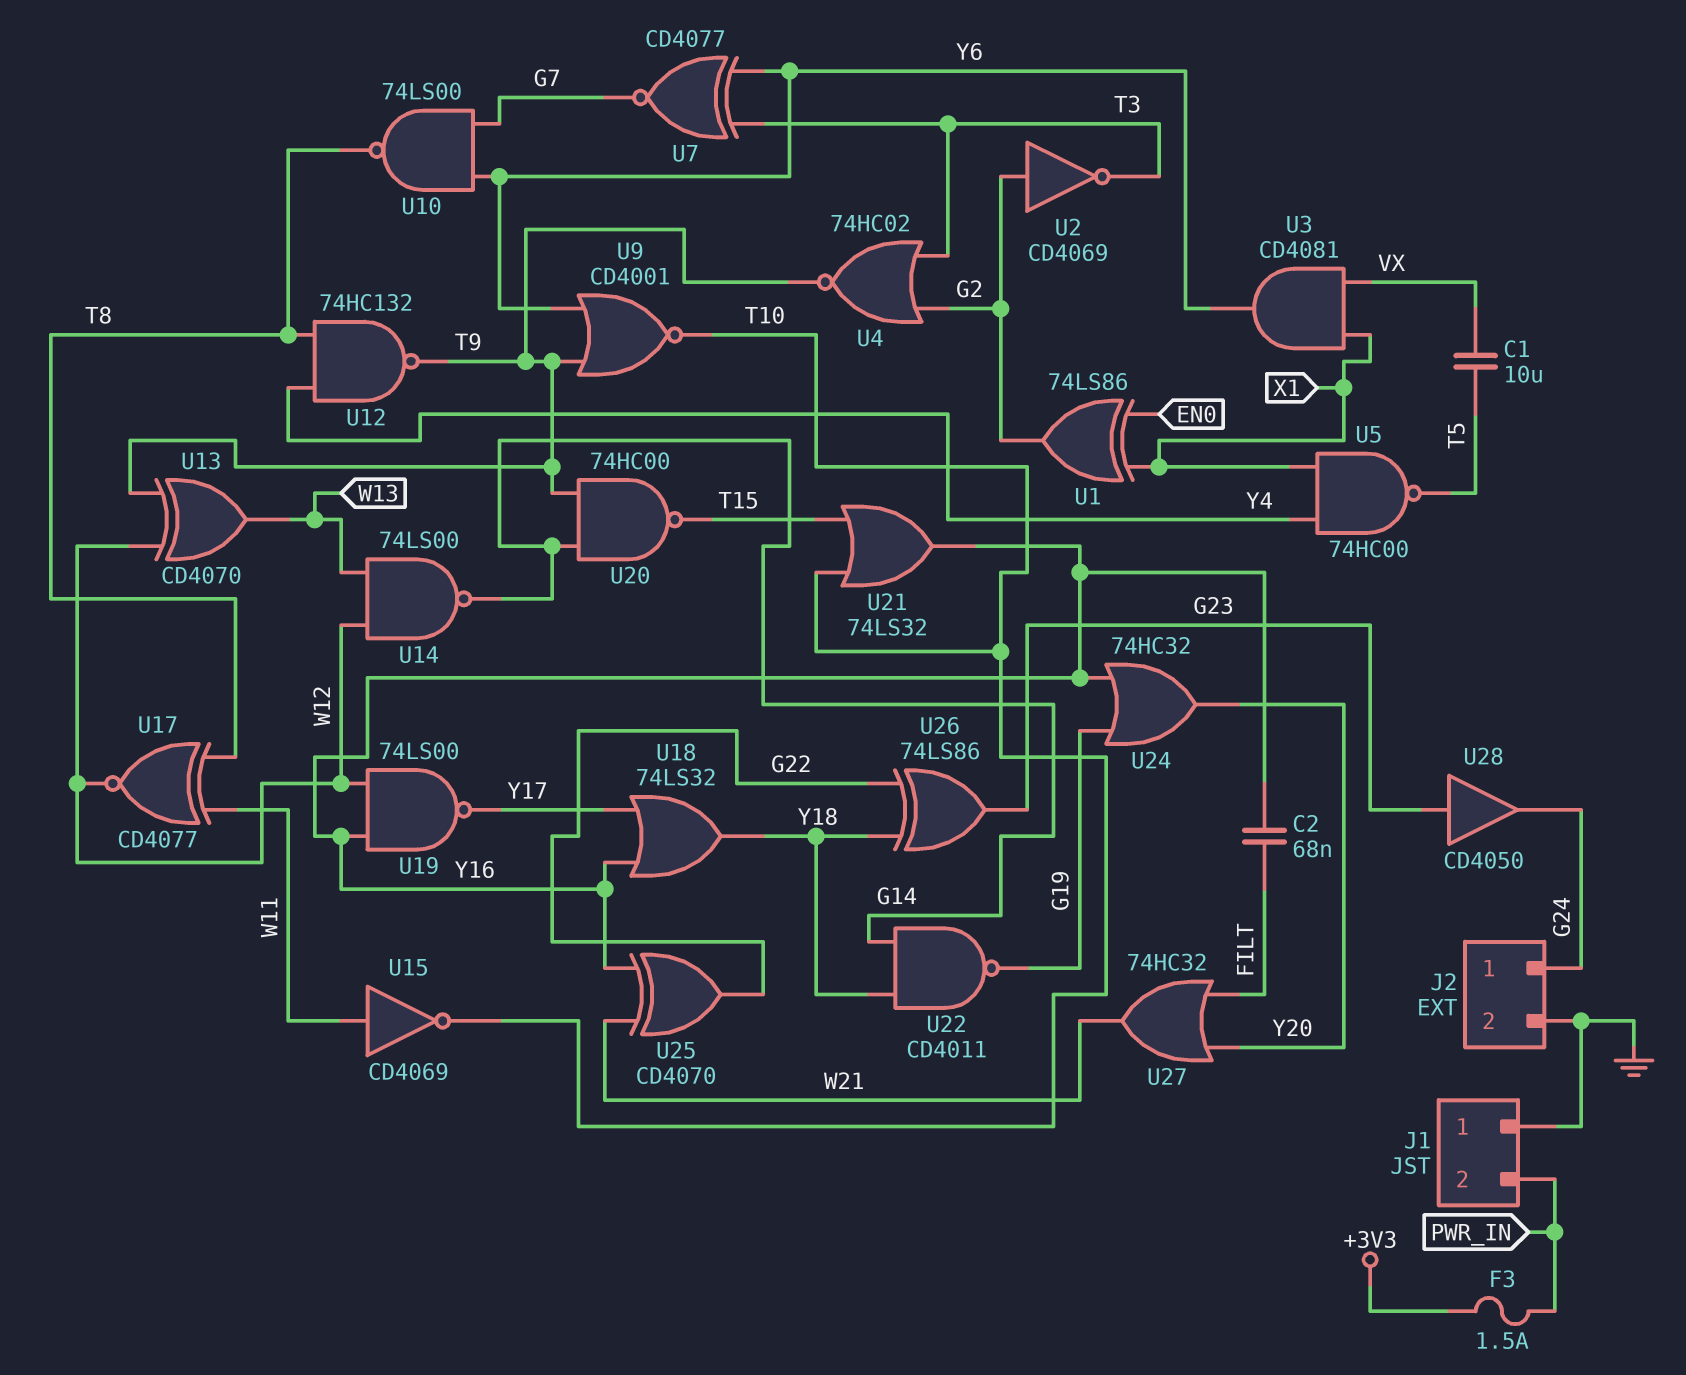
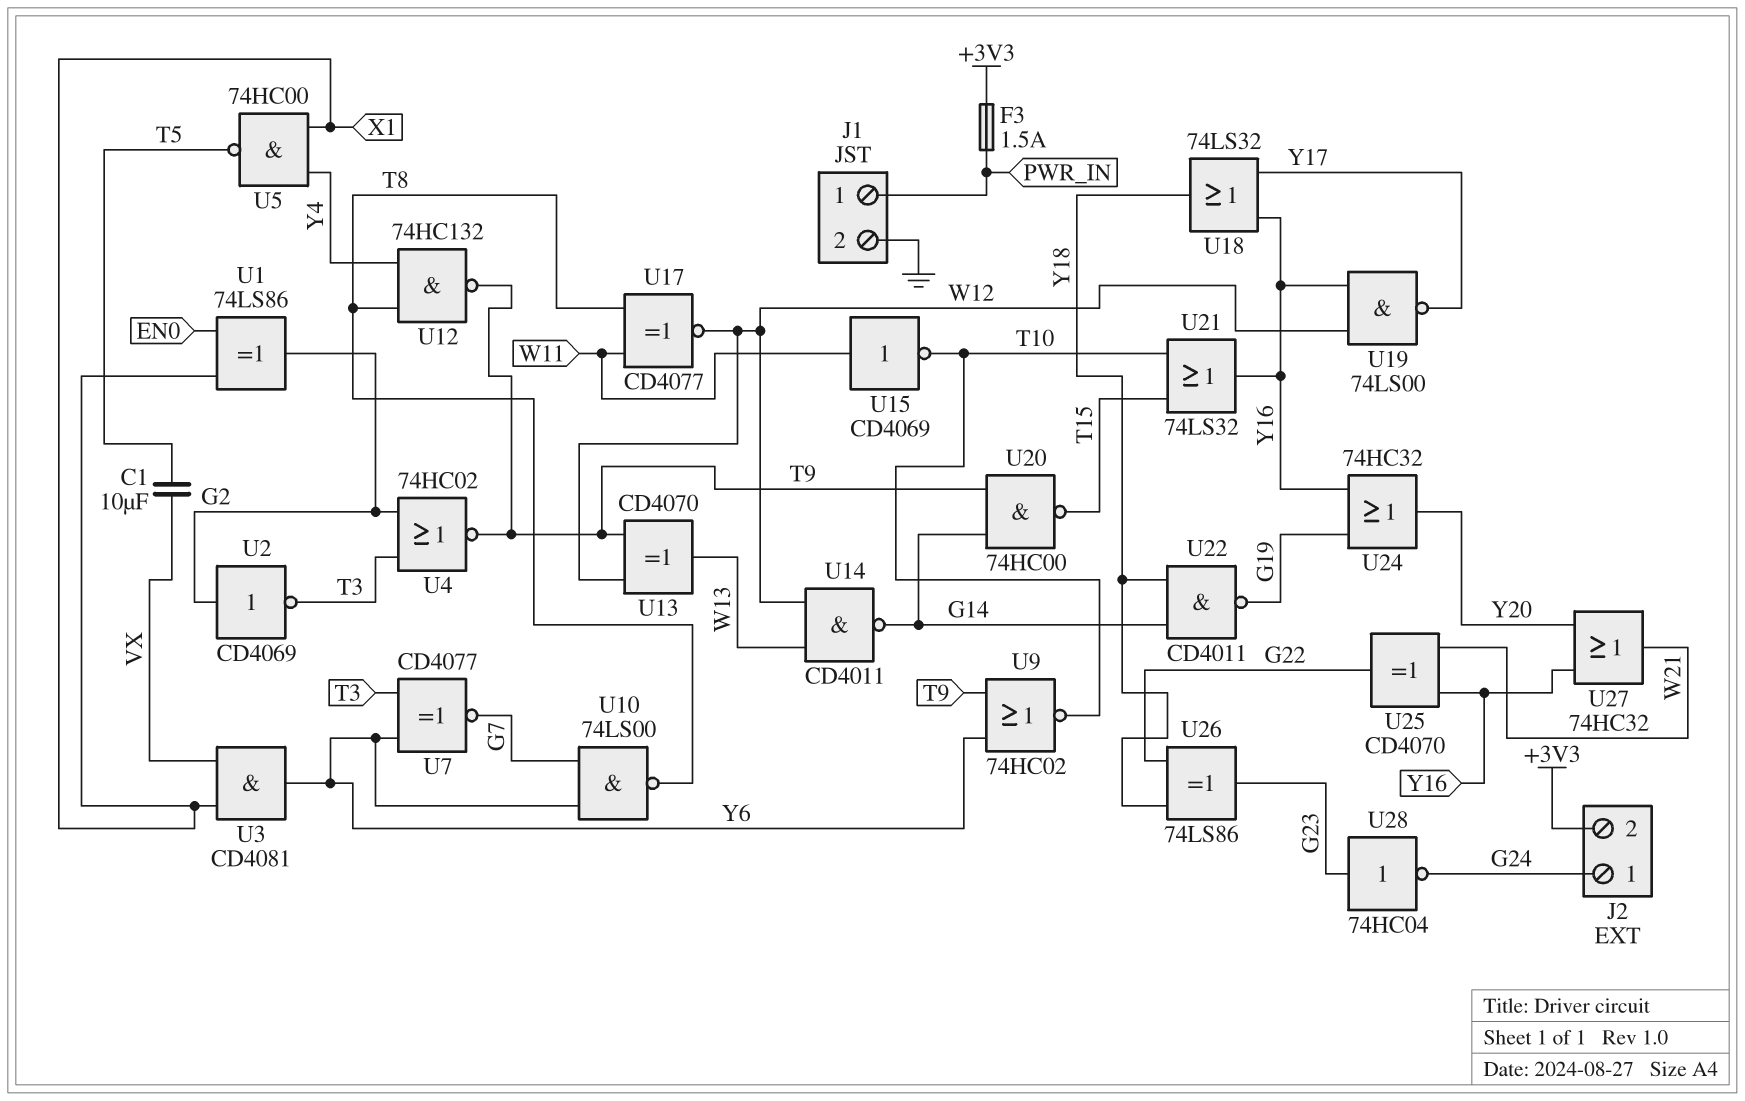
C2: 68nF (FILT, Y16) -> none
J1 pin 1: GND -> PWR_IN
J1 pin 2: PWR_IN -> GND
J2 pin 2: GND -> +3V3
U9: NOR CD4001 (in T9, in Y6, out T10) -> NOR 74HC02 (in T9, in Y6, out T10)
U14: NAND 74LS00 (in W12, in W13, out G14) -> NAND CD4011 (in W12, in W13, out G14)
U27: OR 74HC32 (in FILT, in Y20, out W21) -> OR 74HC32 (in Y16, in Y20, out W21)
U28: buffer CD4050 (in G23, out G24) -> NOT 74HC04 (in G23, out G24)

